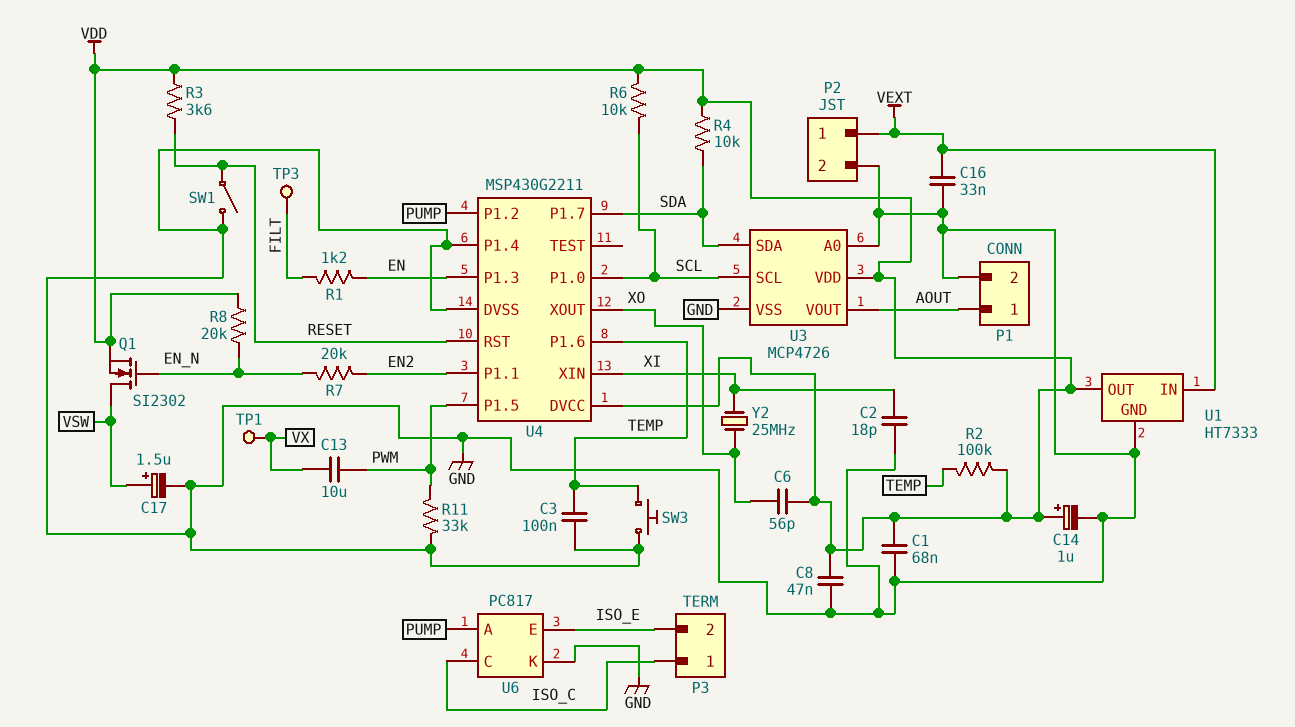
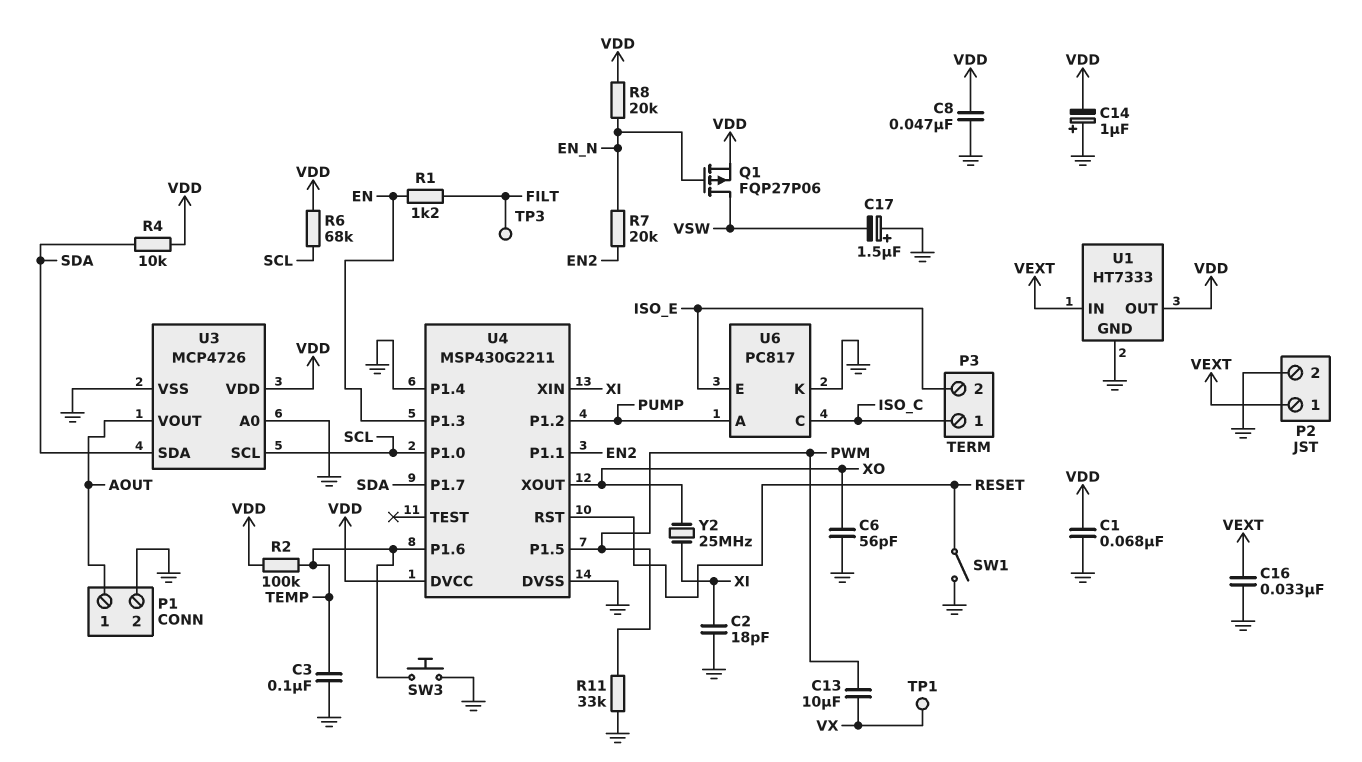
C6: 56pF (VDD, XO) -> 56pF (GND, XO)
C14: 1uF (plus VDD, minus GND) -> 1uF (plus GND, minus VDD)
C17: 1.5uF (plus VSW, minus GND) -> 1.5uF (plus GND, minus VSW)
Q1: NMOS SI2302 (G EN_N, D VSW, S VDD) -> PMOS FQP27P06 (G EN_N, D VSW, S VDD)
R3: 3.6k (RESET, VDD) -> none
R6: 10k (SCL, VDD) -> 68k (SCL, VDD)

